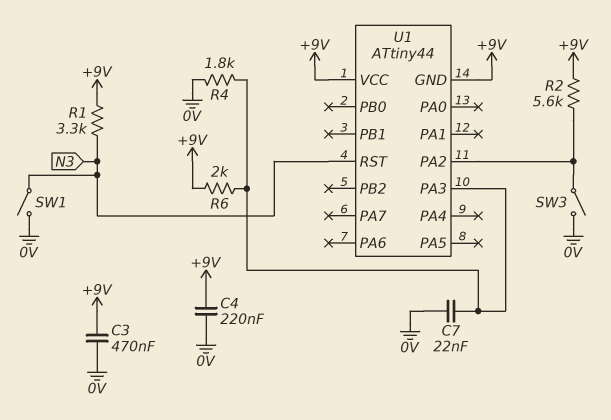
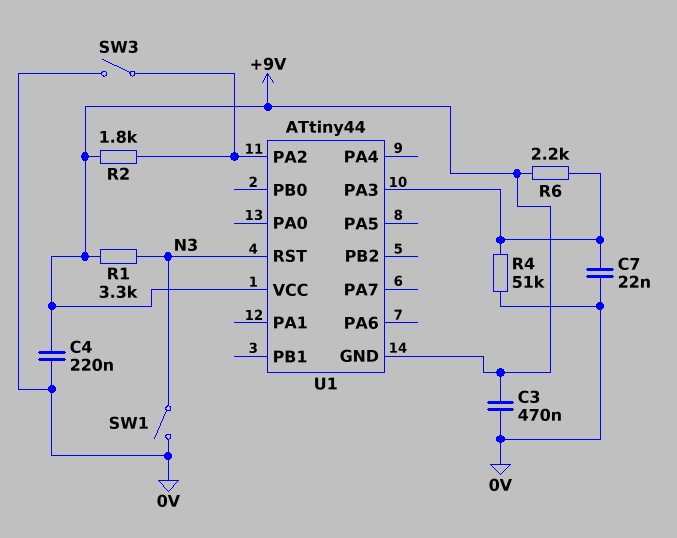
R2: 5.6k (+9V, U1/PA2) -> 1.8k (+9V, U1/PA2)
R4: 1.8k (0V, U1/PA3) -> 51k (0V, U1/PA3)
R6: 2k (+9V, U1/PA3) -> 2.2k (+9V, U1/PA3)

